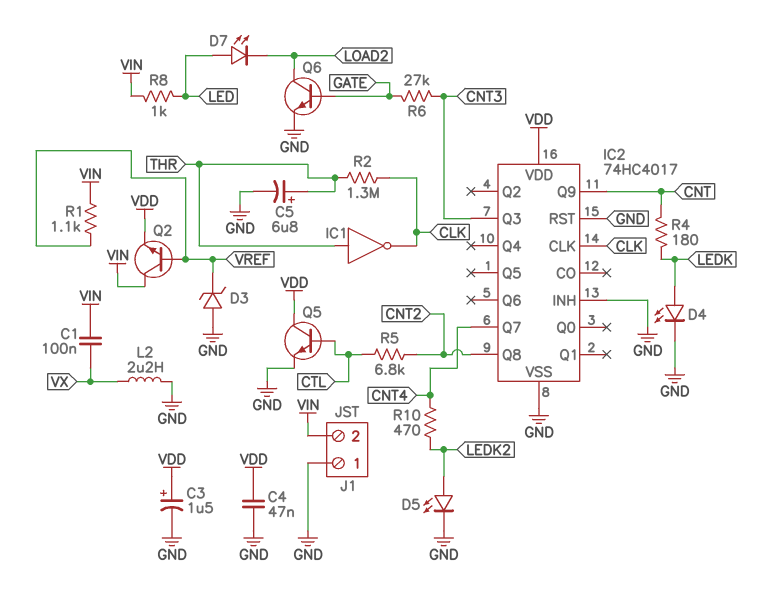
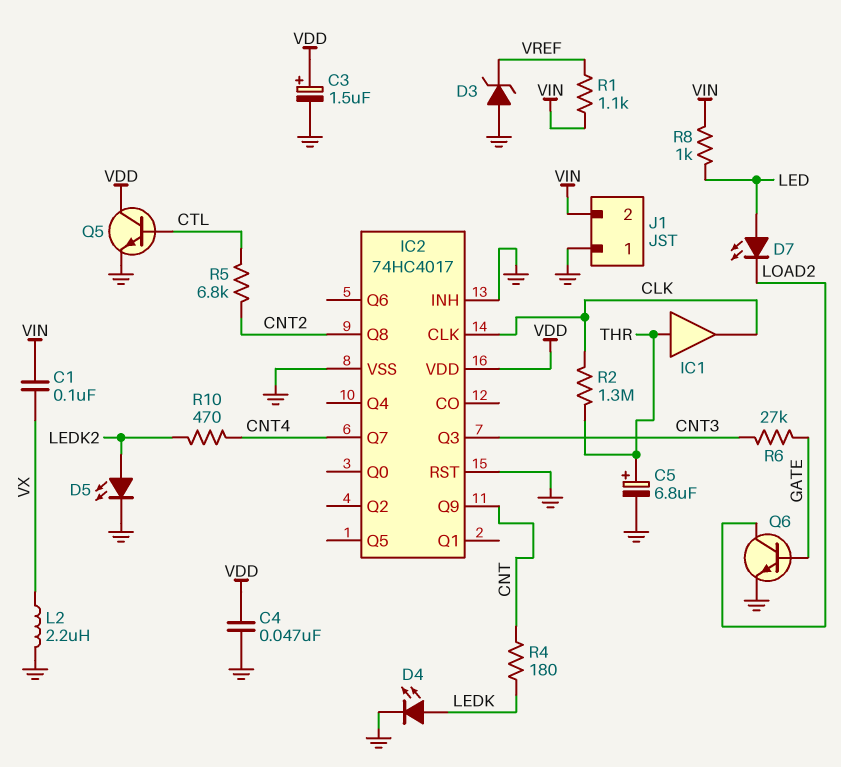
IC1: NOT (in THR, out CLK) -> buffer (in THR, out CLK)
Q2: NPN (B VREF, C VIN, E VDD) -> none

